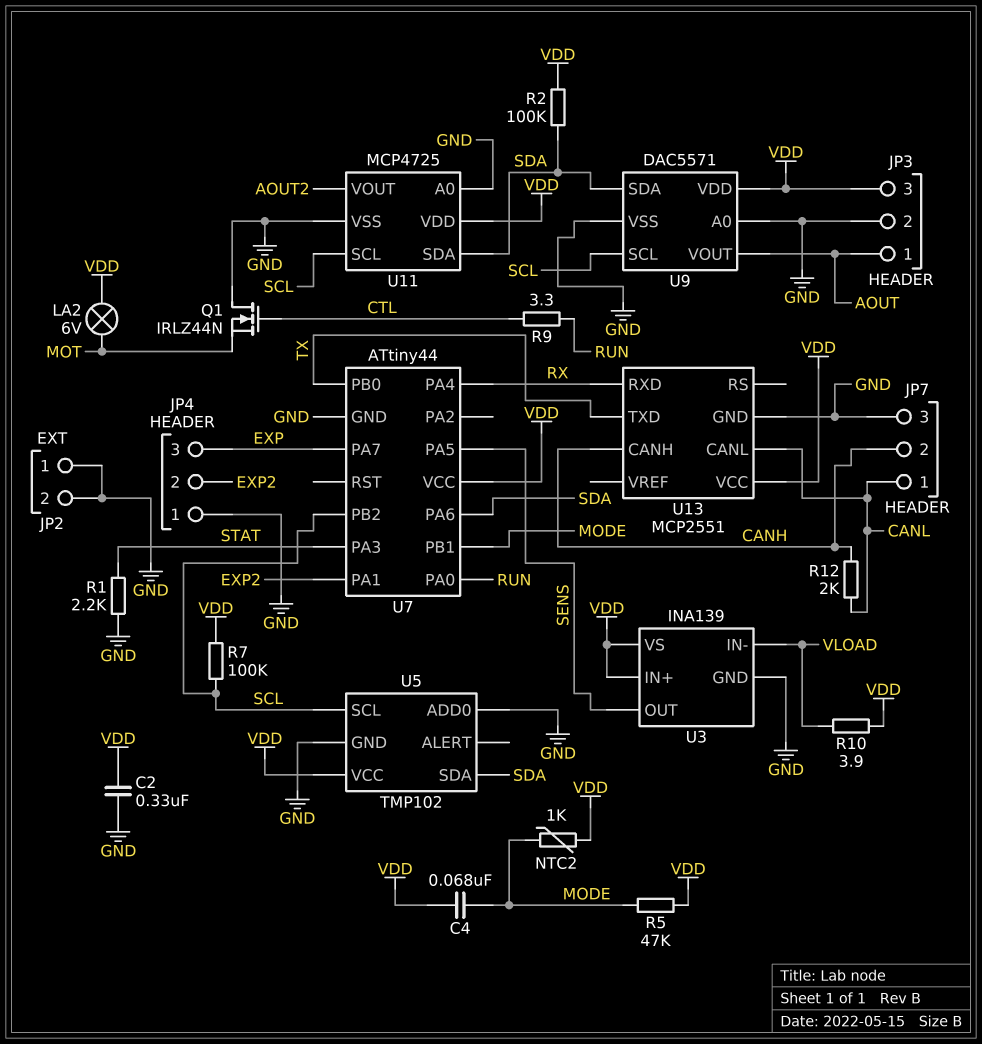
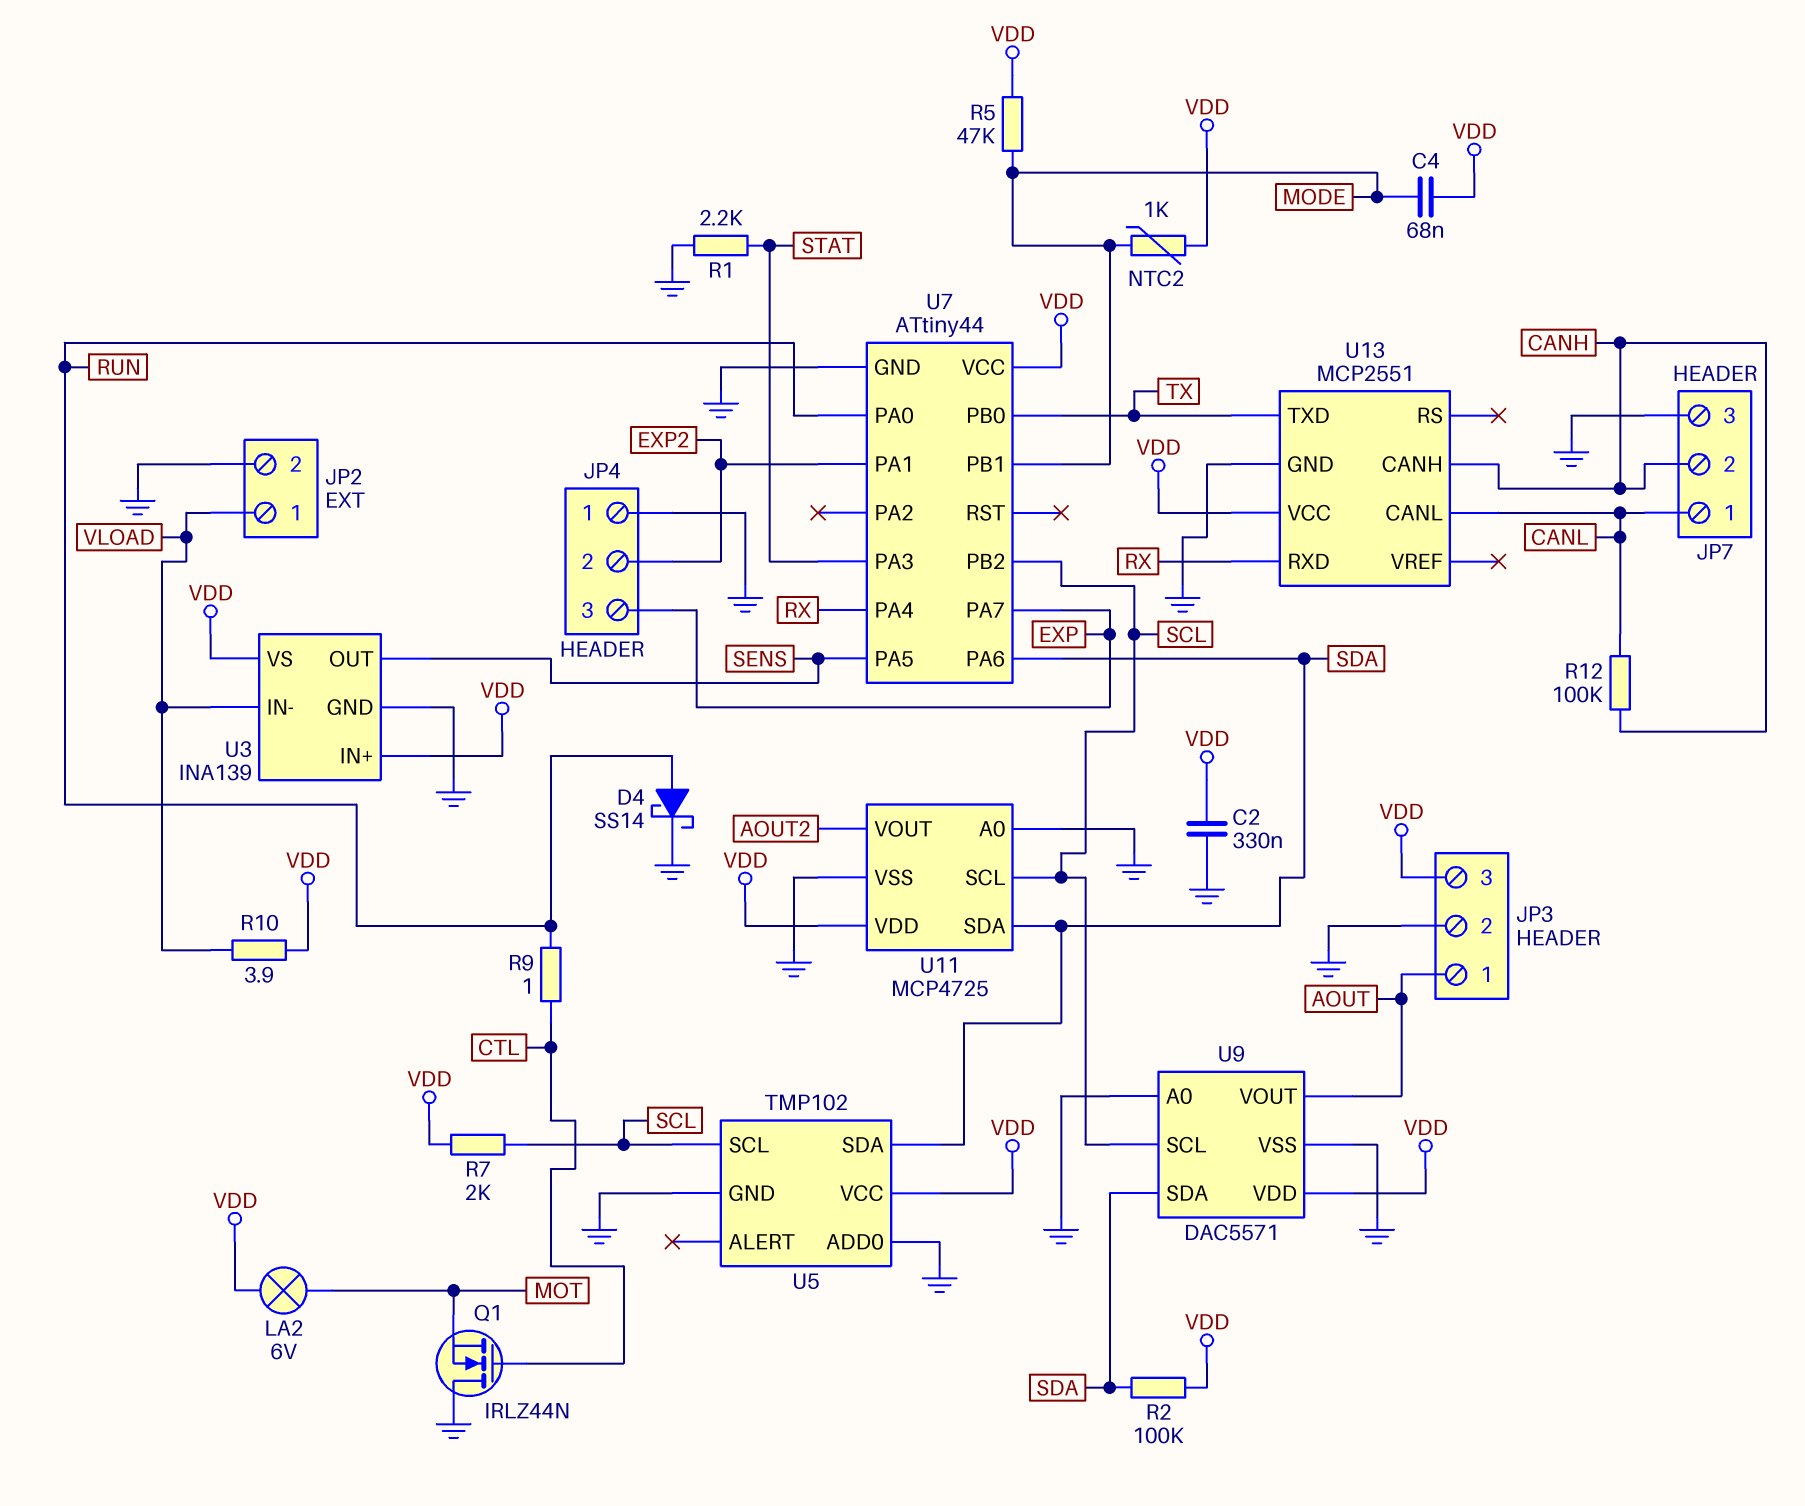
D4: none -> schottky SS14 (A RUN, K GND)
JP2 pin 1: GND -> VLOAD
R7: 100k (SCL, VDD) -> 2k (SCL, VDD)
R9: 3.3 (CTL, RUN) -> 1 (CTL, RUN)
R12: 2k (CANH, CANL) -> 100k (CANH, CANL)

